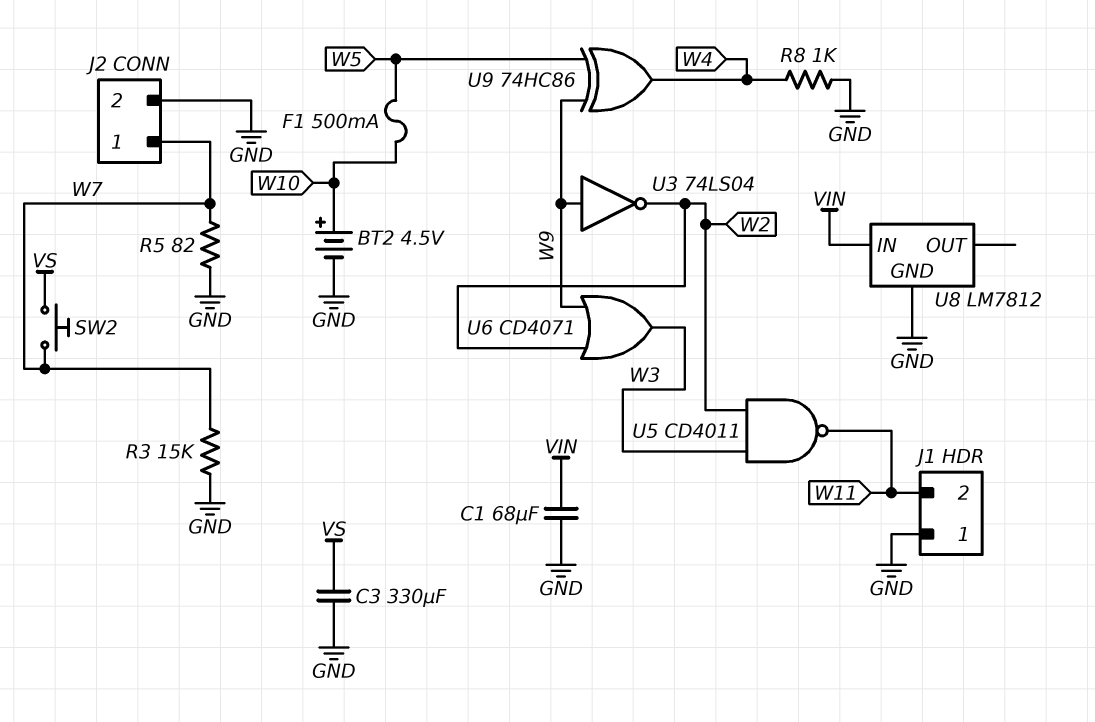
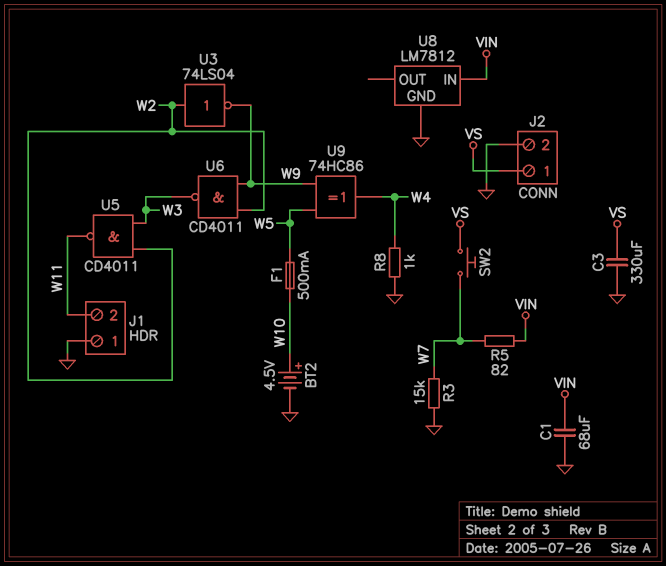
J2 pin 1: W7 -> VS
R5: 82 (GND, W7) -> 82 (VIN, W7)
U3: NOT 74LS04 (in W9, out W2) -> NOT 74LS04 (in W2, out W9)
U6: OR CD4071 (in W2, in W9, out W3) -> NAND CD4011 (in W2, in W9, out W3)

